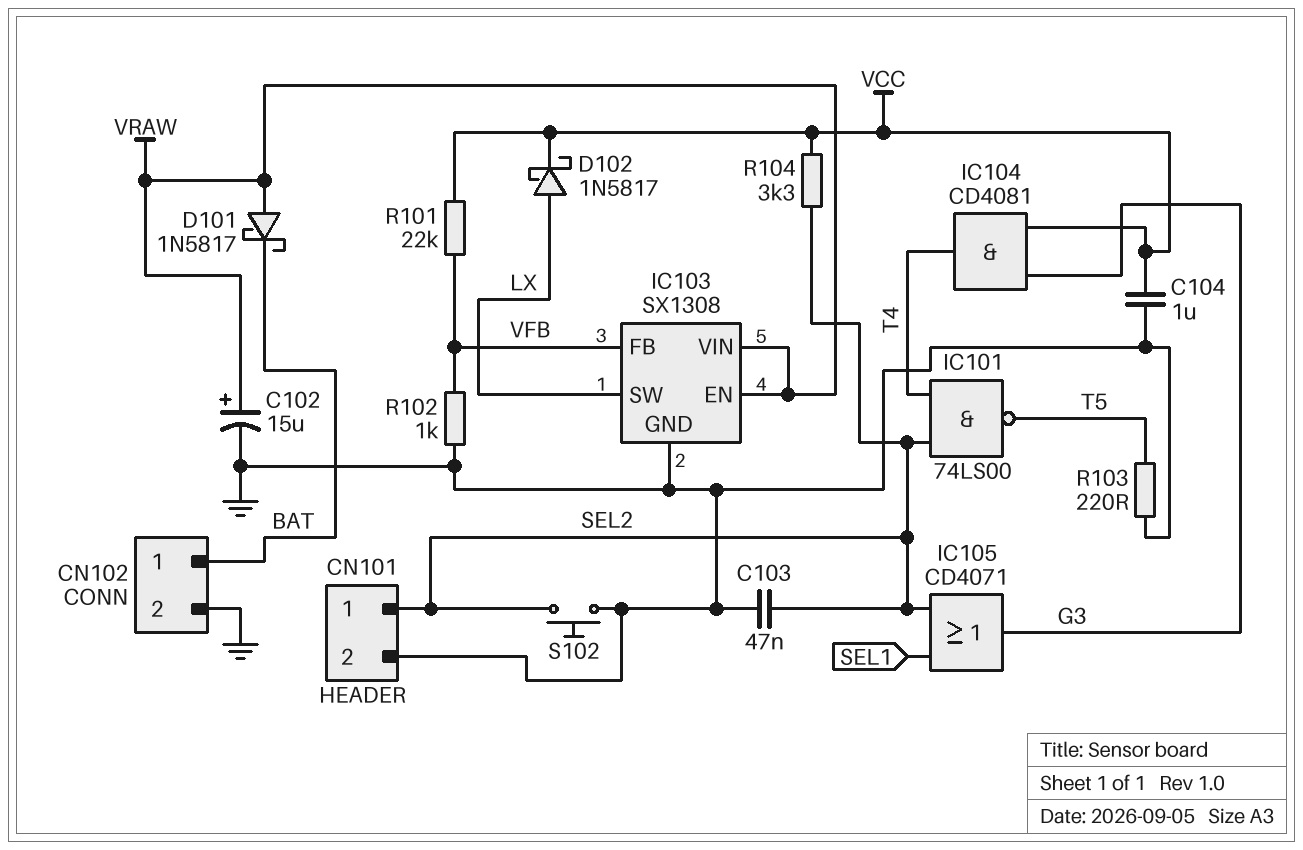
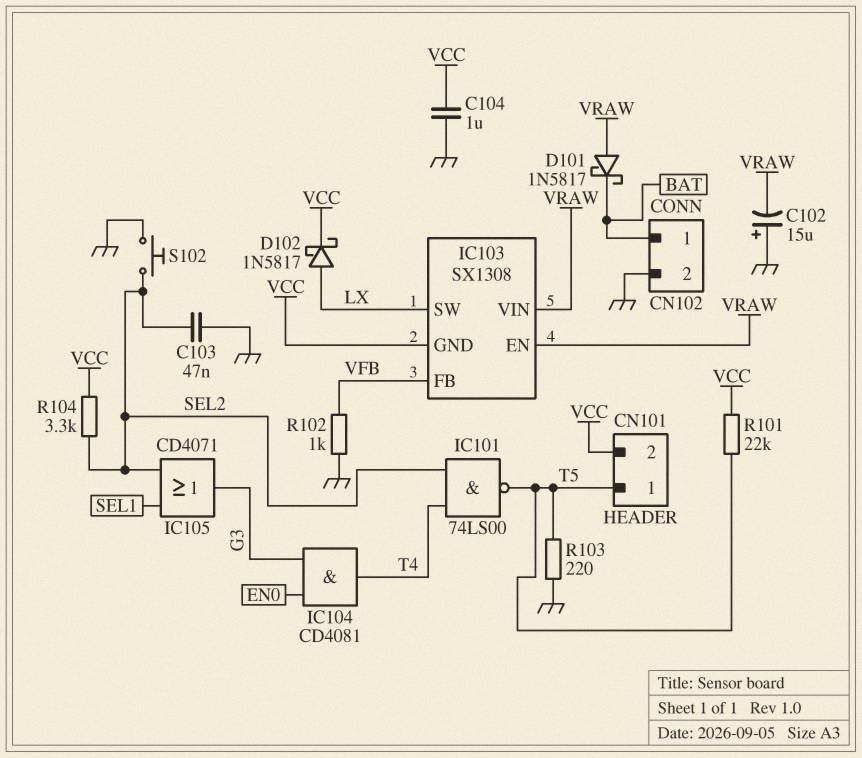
C102: 15uF (plus VRAW, minus GND) -> 15uF (plus GND, minus VRAW)
CN101 pin 1: SEL2 -> T5
CN101 pin 2: GND -> VCC
IC103 pin GND: GND -> VCC
IC104: AND CD4081 (in G3, in VCC, out T4) -> AND CD4081 (in EN0, in G3, out T4)
R101: 22k (VCC, VFB) -> 22k (T5, VCC)

